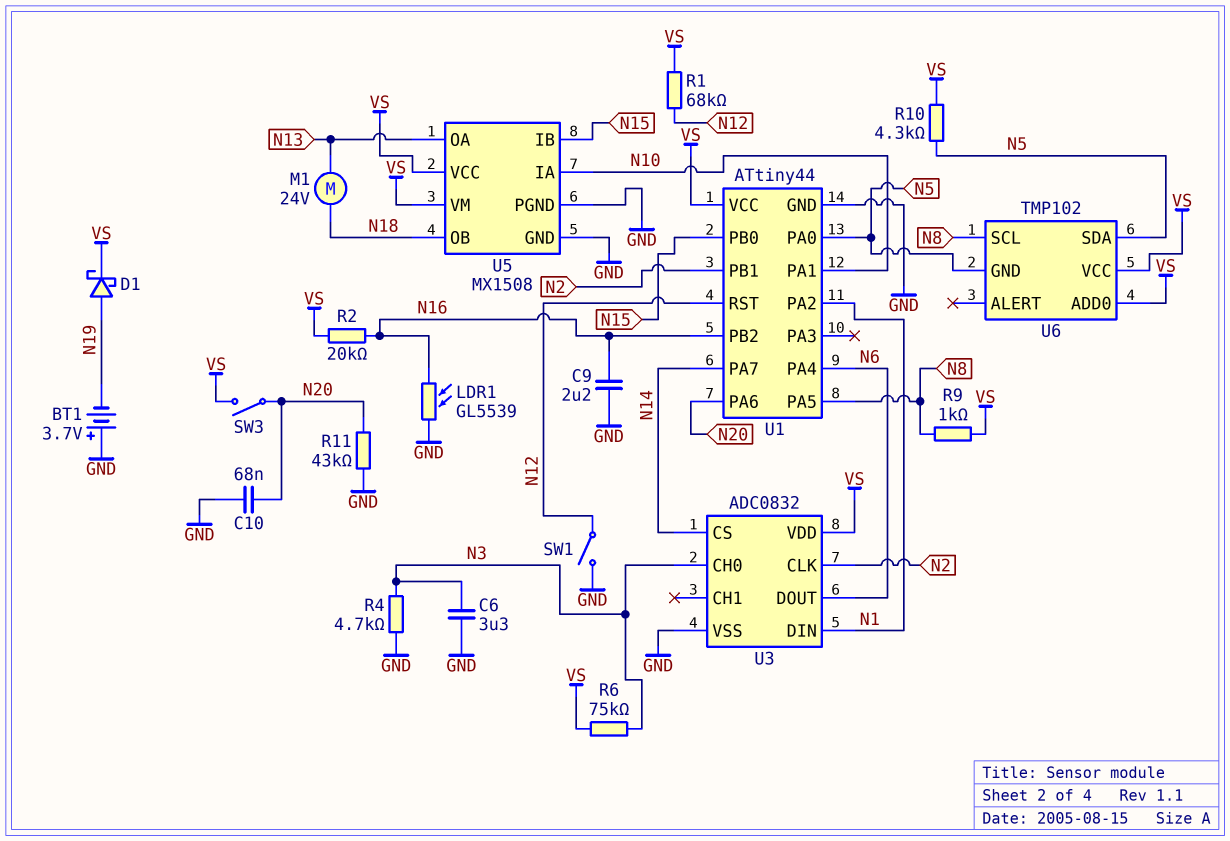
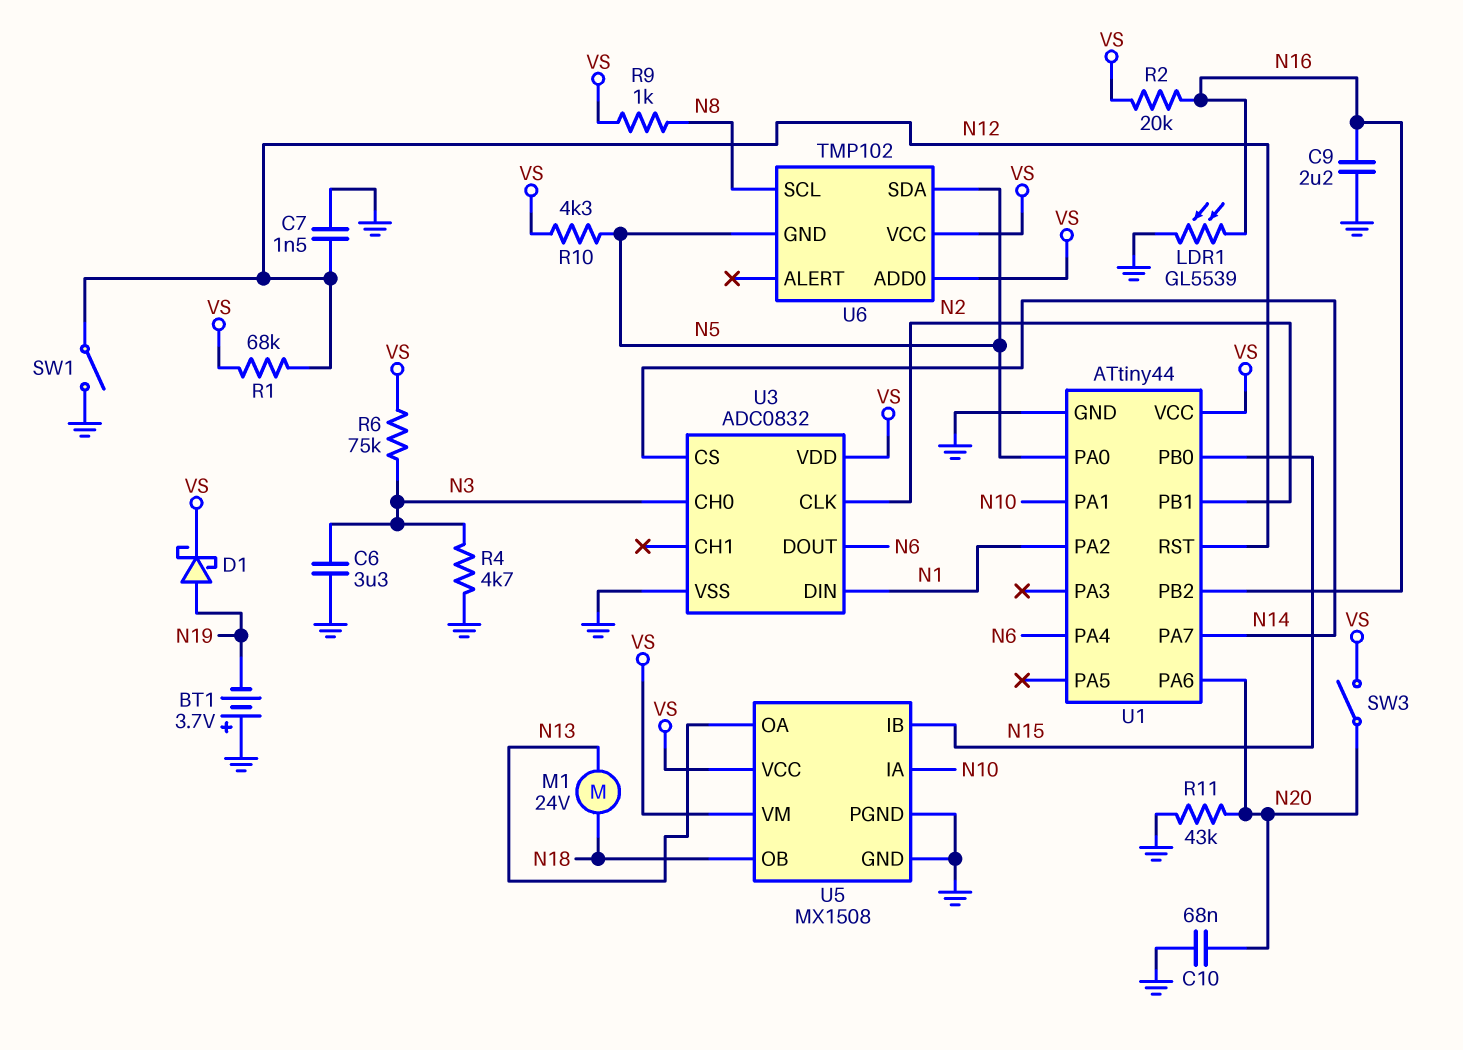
C7: none -> 1.5nF (GND, N12)
U1 pin PA5: N8 -> none

